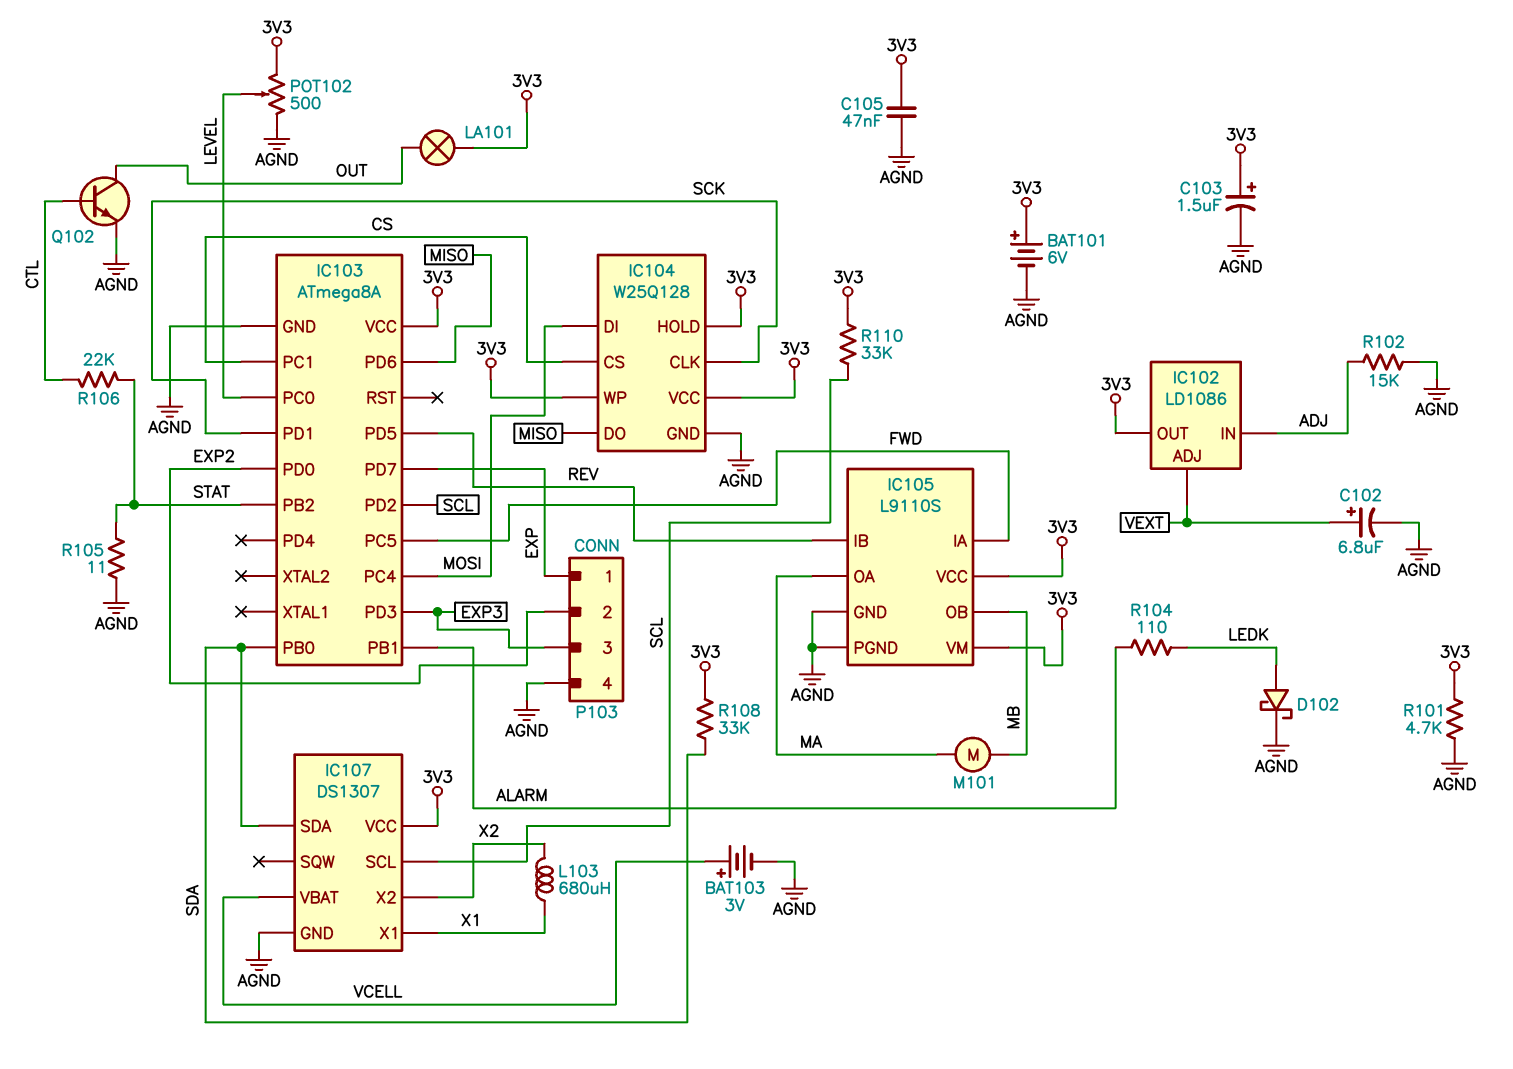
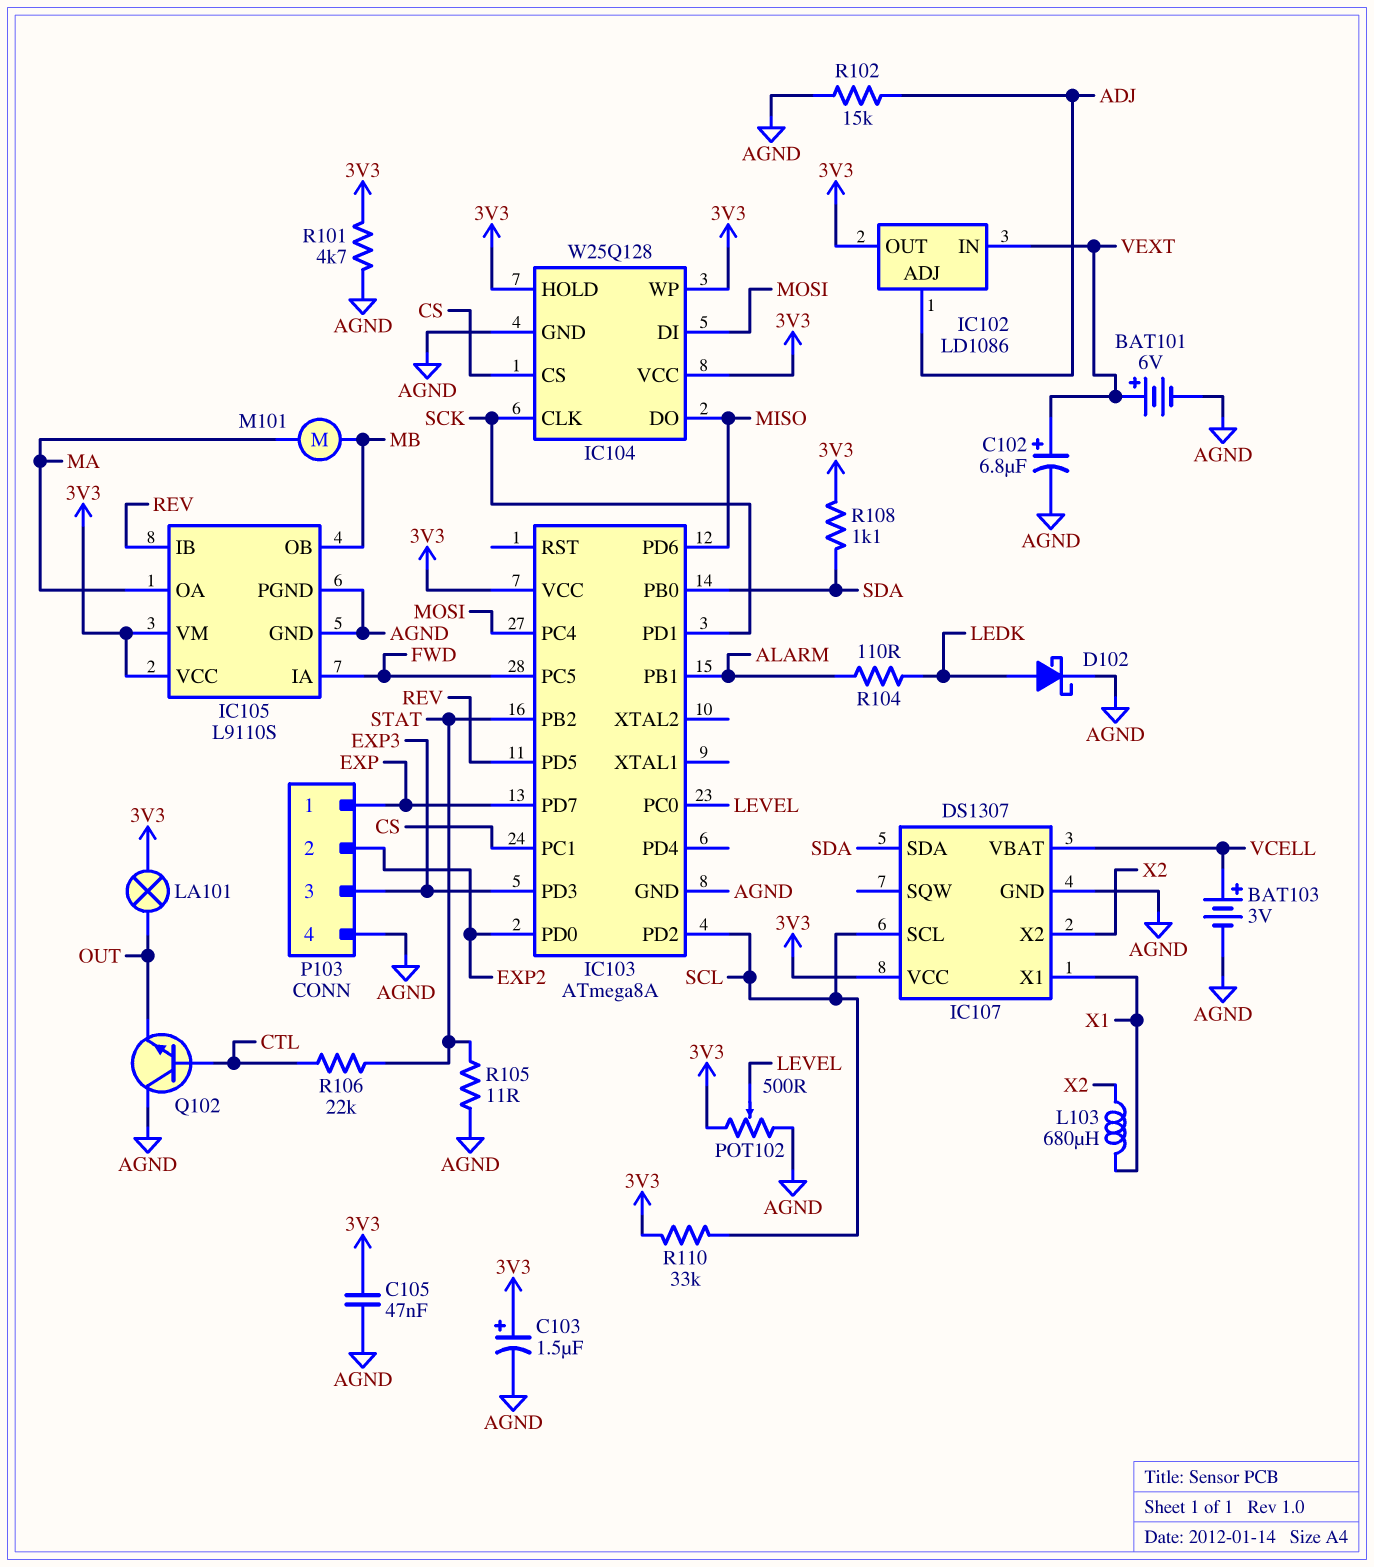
BAT101: 6V (plus 3V3, minus AGND) -> 6V (plus VEXT, minus AGND)
IC102 pin ADJ: VEXT -> ADJ
IC102 pin IN: ADJ -> VEXT
Q102: NPN (B CTL, C OUT, E AGND) -> NPN (B CTL, C AGND, E OUT)
R108: 33k (3V3, SDA) -> 1.1k (3V3, SDA)

